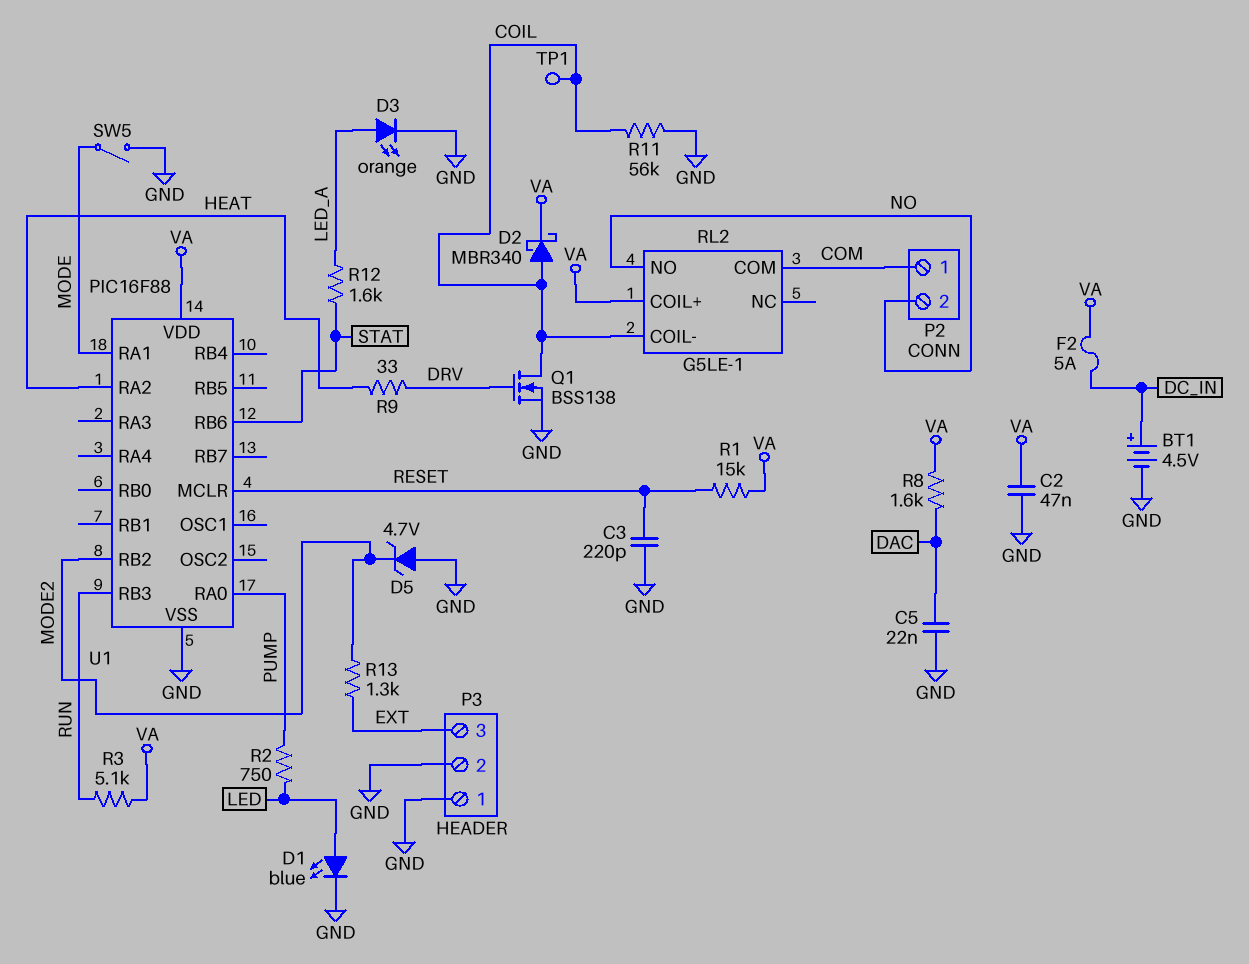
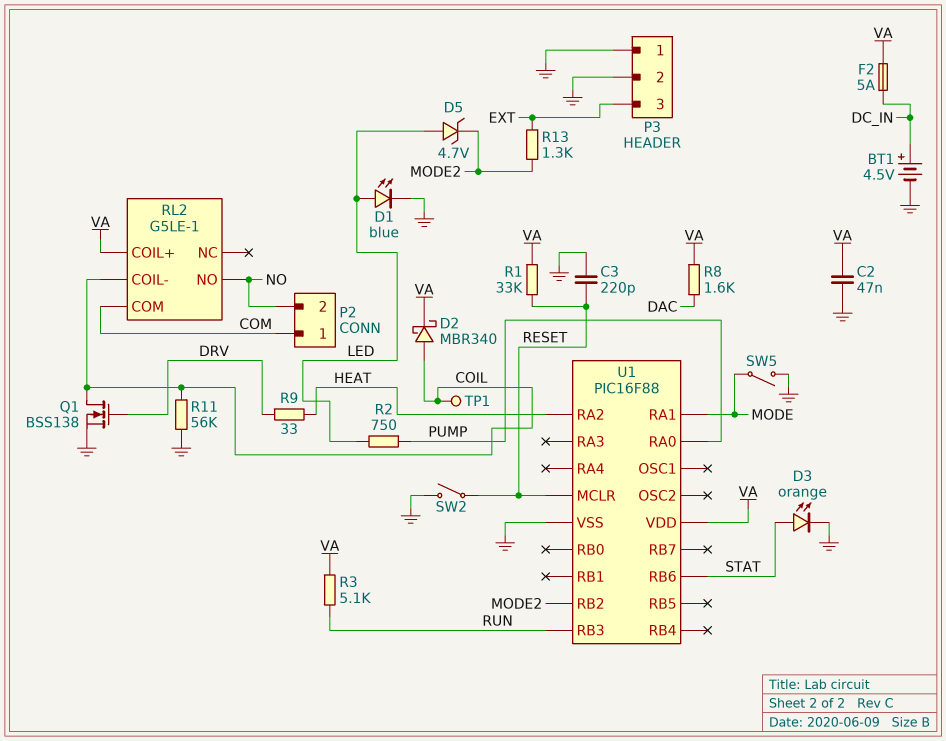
C5: 22nF (DAC, GND) -> none
D3: LED orange (A LED_A, K GND) -> LED orange (A STAT, K GND)
D5: zener 4.7V (A GND, K MODE2) -> zener 4.7V (A LED, K MODE2)
R1: 15k (RESET, VA) -> 33k (RESET, VA)
R12: 1.6k (LED_A, STAT) -> none
SW2: none -> switch (GND, RESET)

